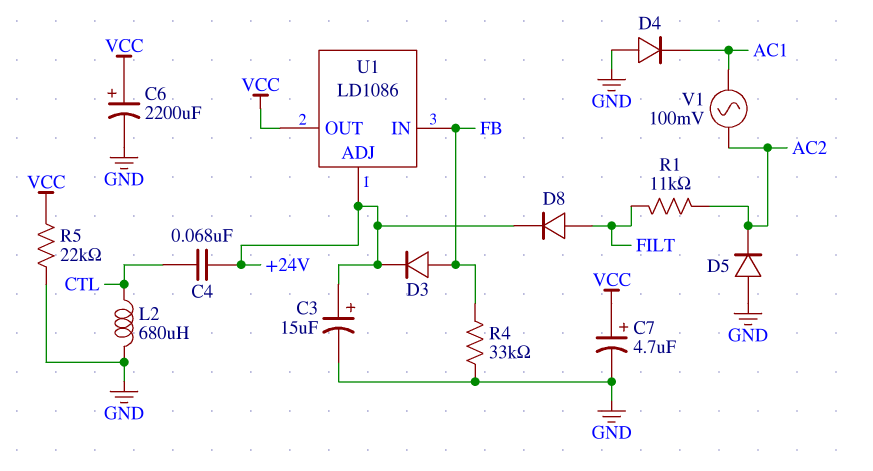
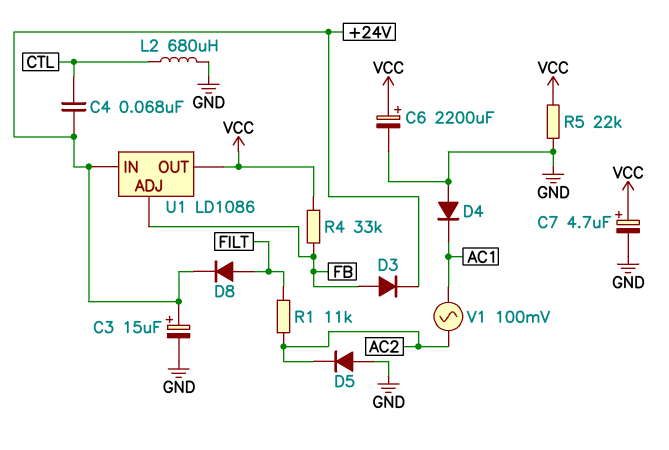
R4: 33k (FB, GND) -> 33k (FB, VCC)
U1 pin ADJ: +24V -> FB
U1 pin IN: FB -> +24V

